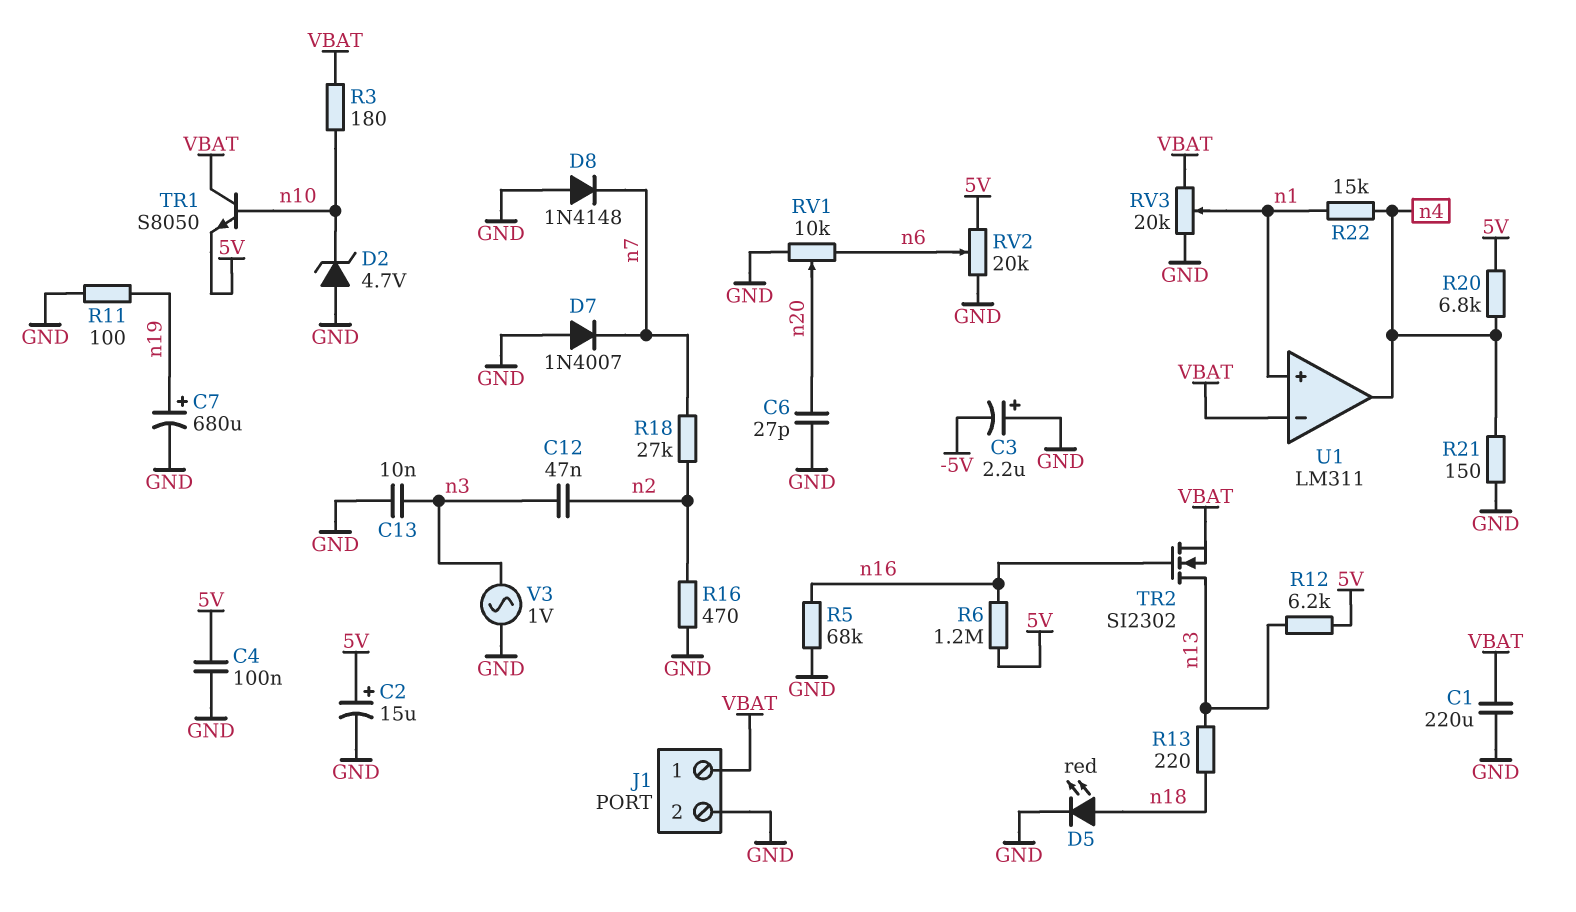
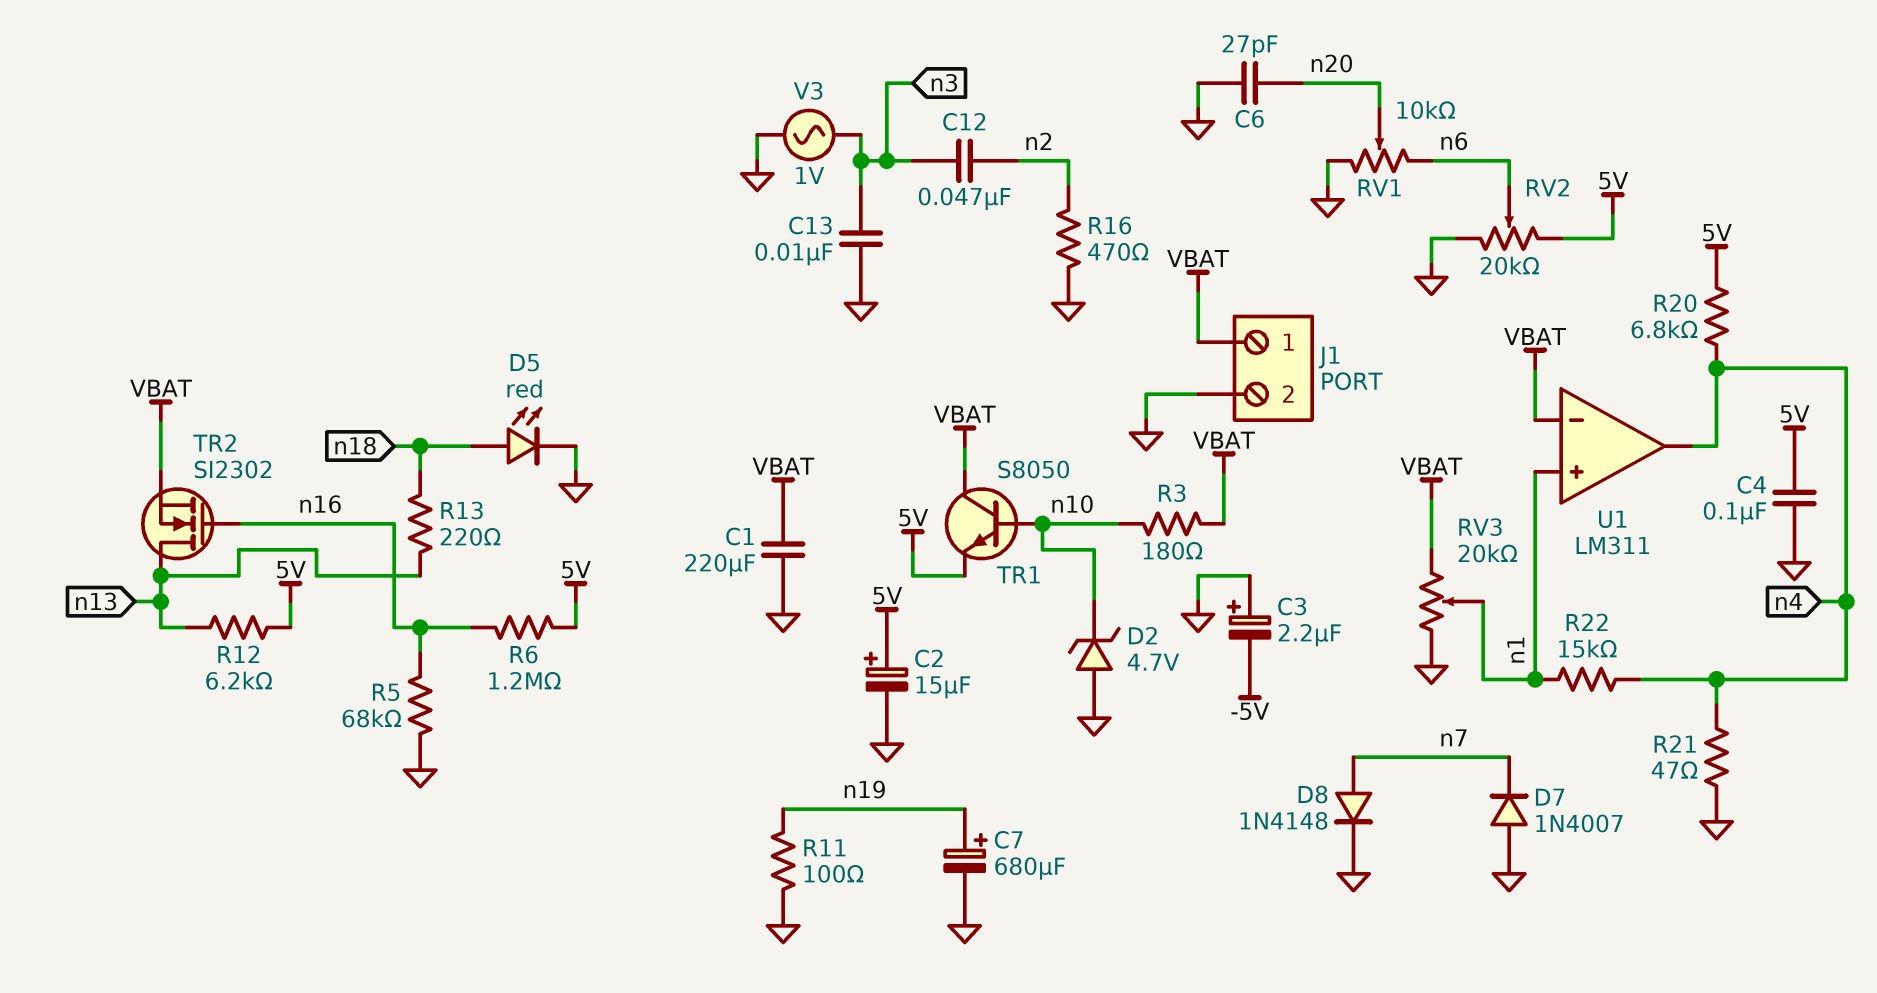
D8: diode 1N4148 (A GND, K n7) -> diode 1N4148 (A n7, K GND)
R18: 27k (n2, n7) -> none
R21: 150 (GND, n4) -> 47 (GND, n4)

